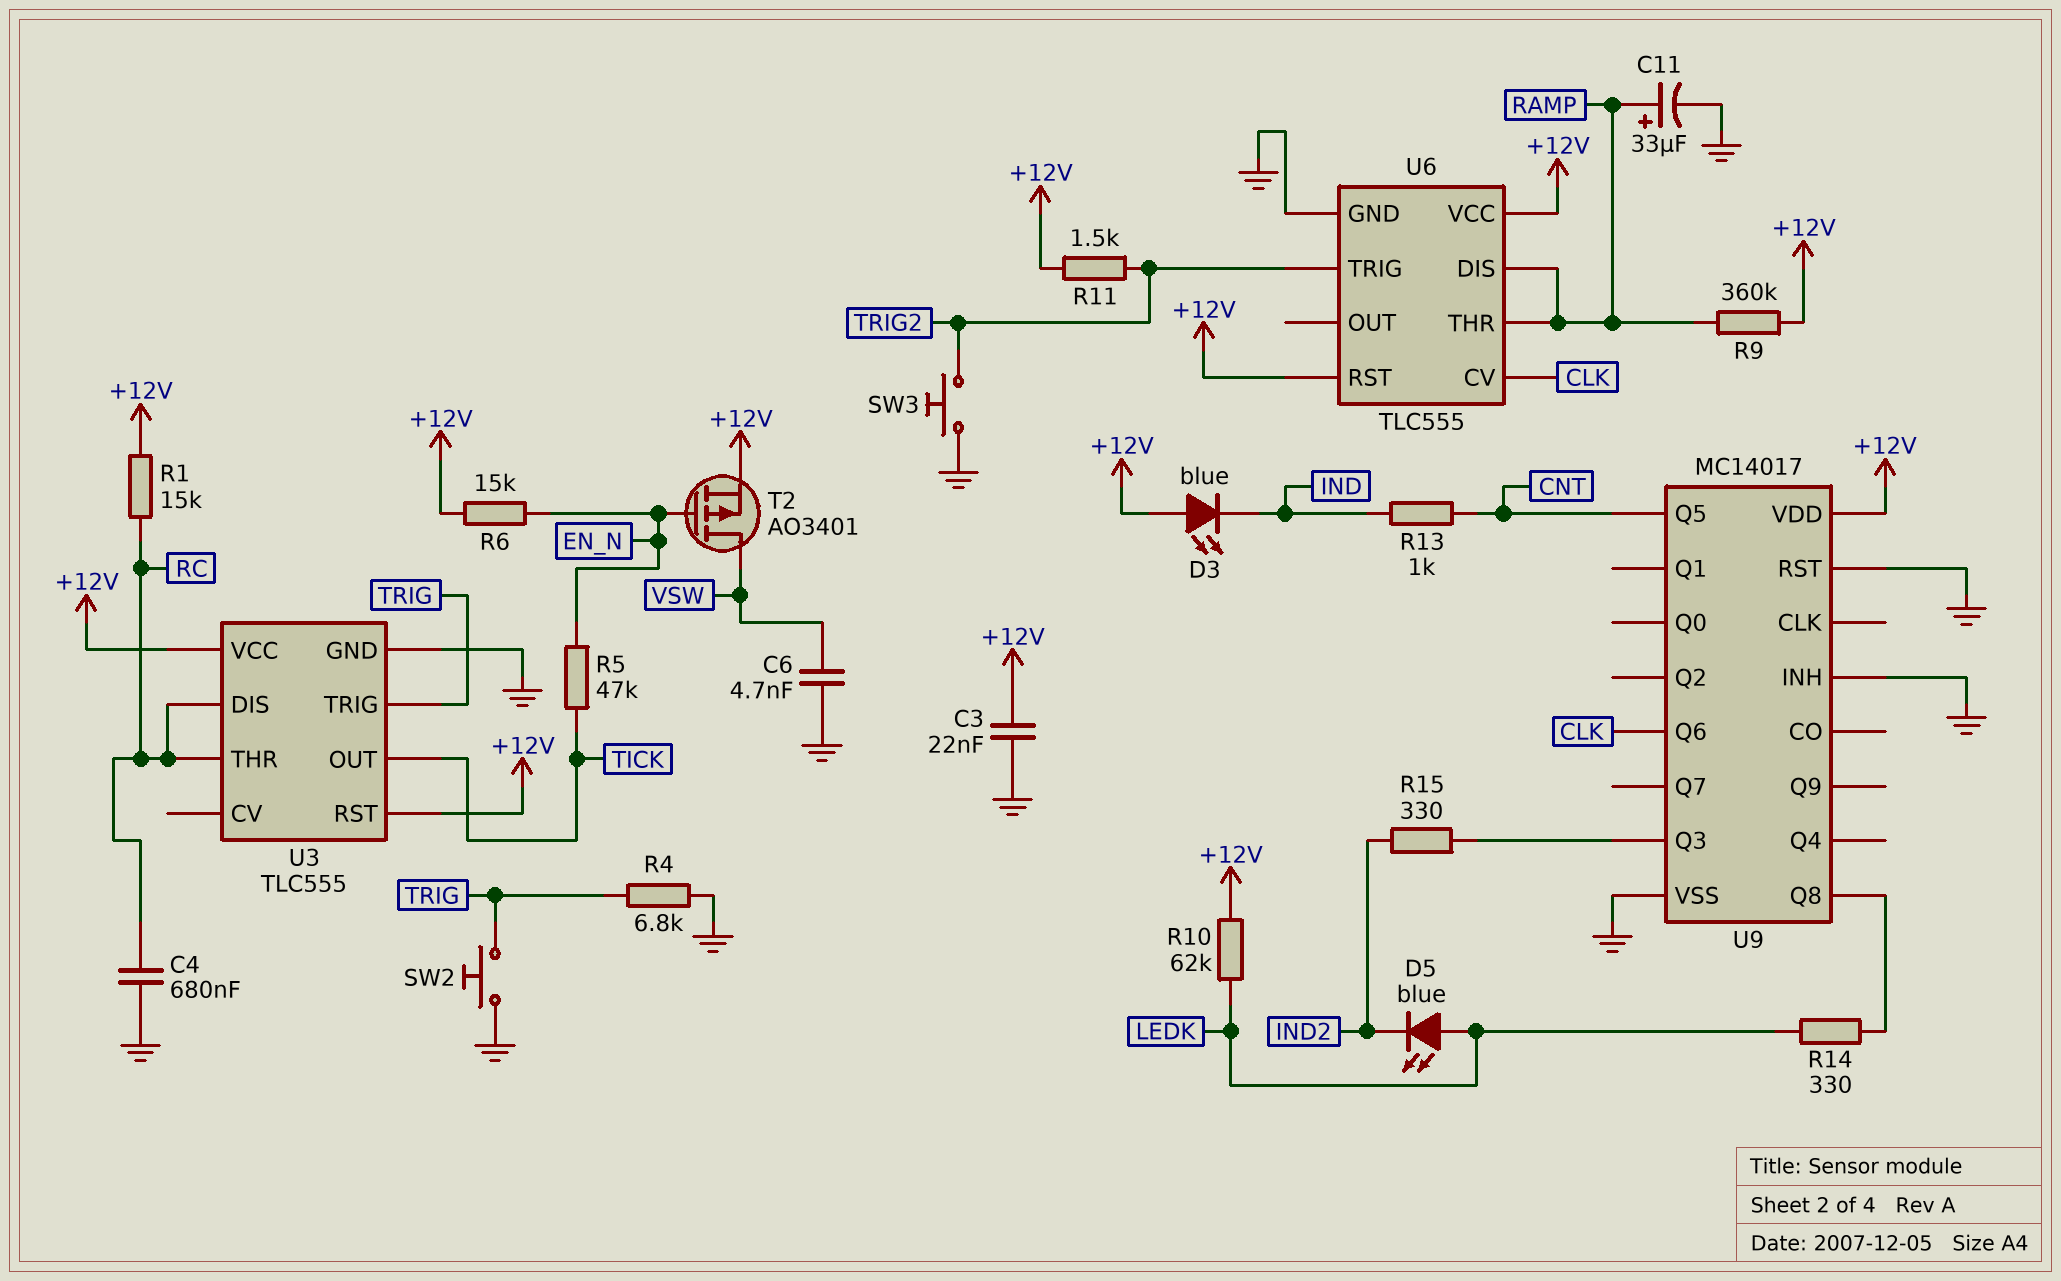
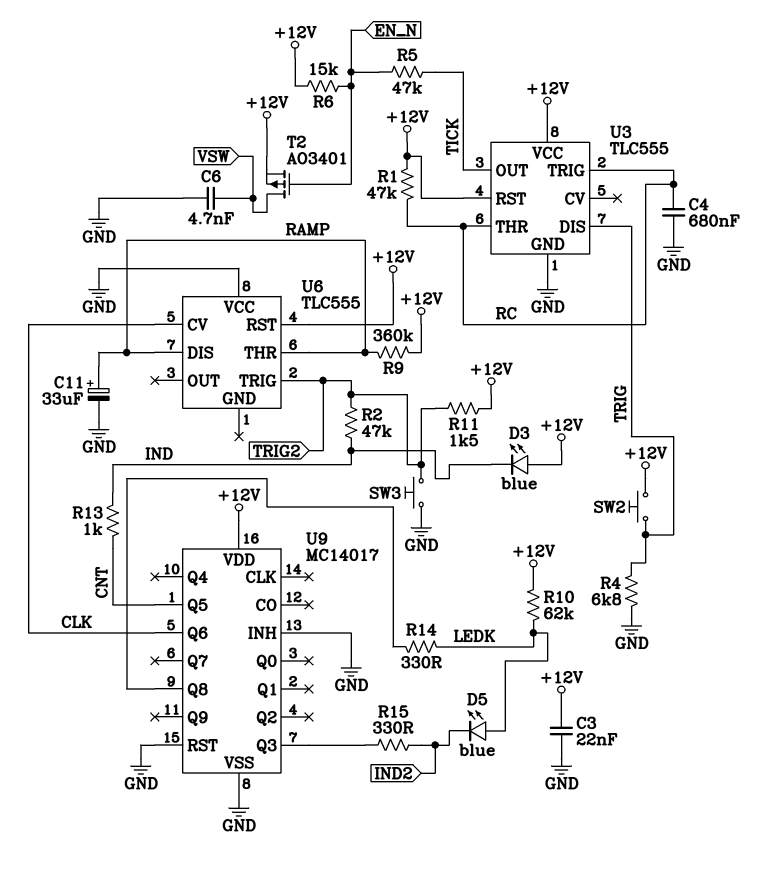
R1: 15k (+12V, RC) -> 47k (+12V, RC)
R2: none -> 47k (IND, TRIG2)
SW2: button (GND, TRIG) -> button (+12V, TRIG)
U3 pin DIS: RC -> TRIG
U3 pin TRIG: TRIG -> RC
U6 pin GND: GND -> none
U6 pin VCC: +12V -> GND

